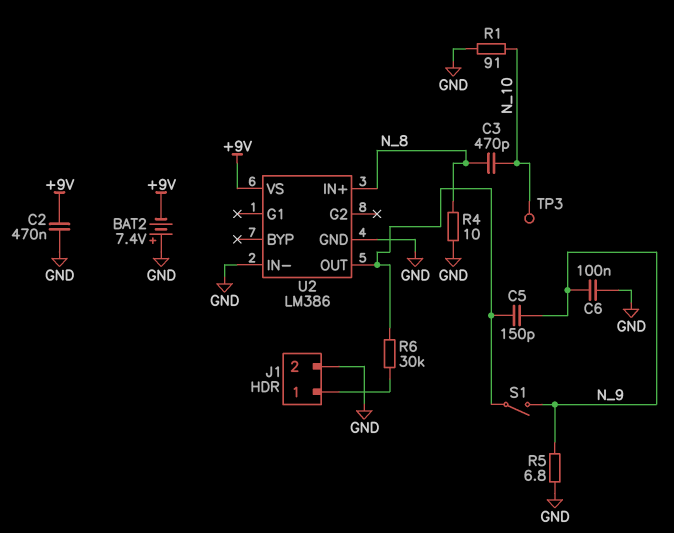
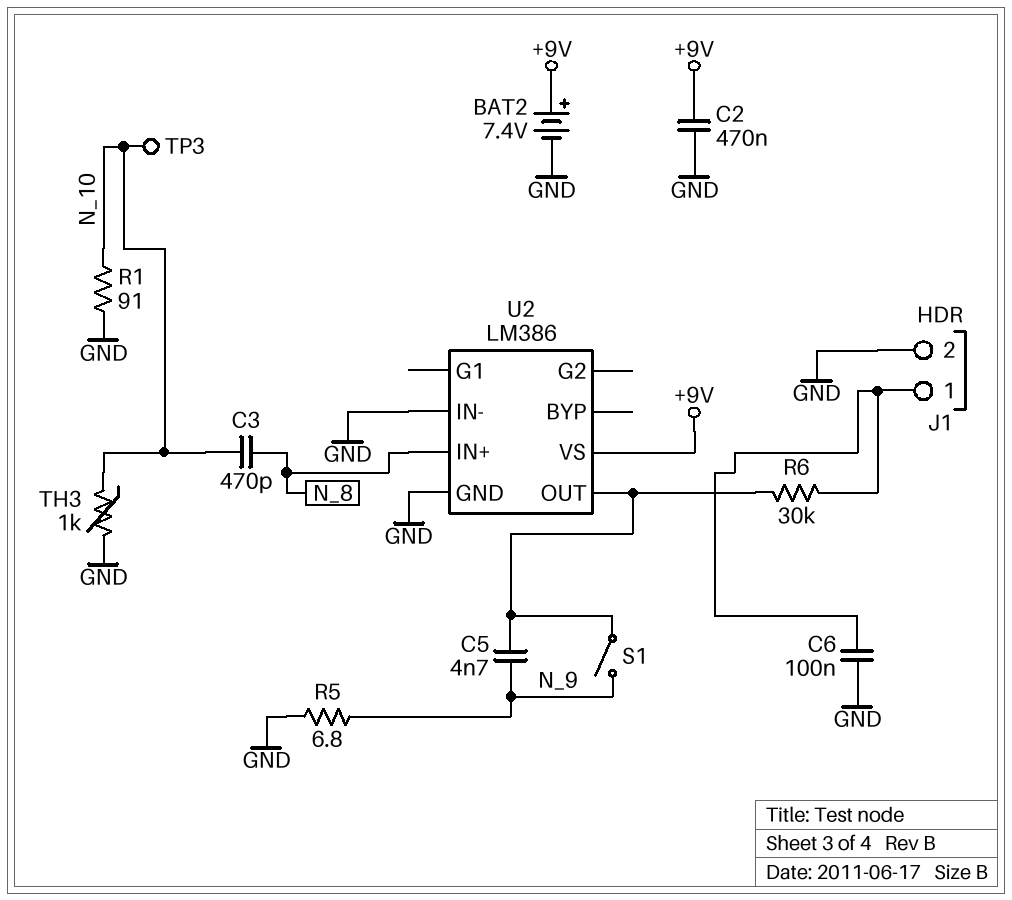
BAT2: 7.4V (plus GND, minus +9V) -> 7.4V (plus +9V, minus GND)
C5: 150pF (N_9, U2/OUT) -> 4.7nF (N_9, U2/OUT)
C6: 100nF (GND, N_9) -> 100nF (GND, J1/1)
R4: 10 (GND, N_8) -> none
TH3: none -> 1k (GND, N_10)

